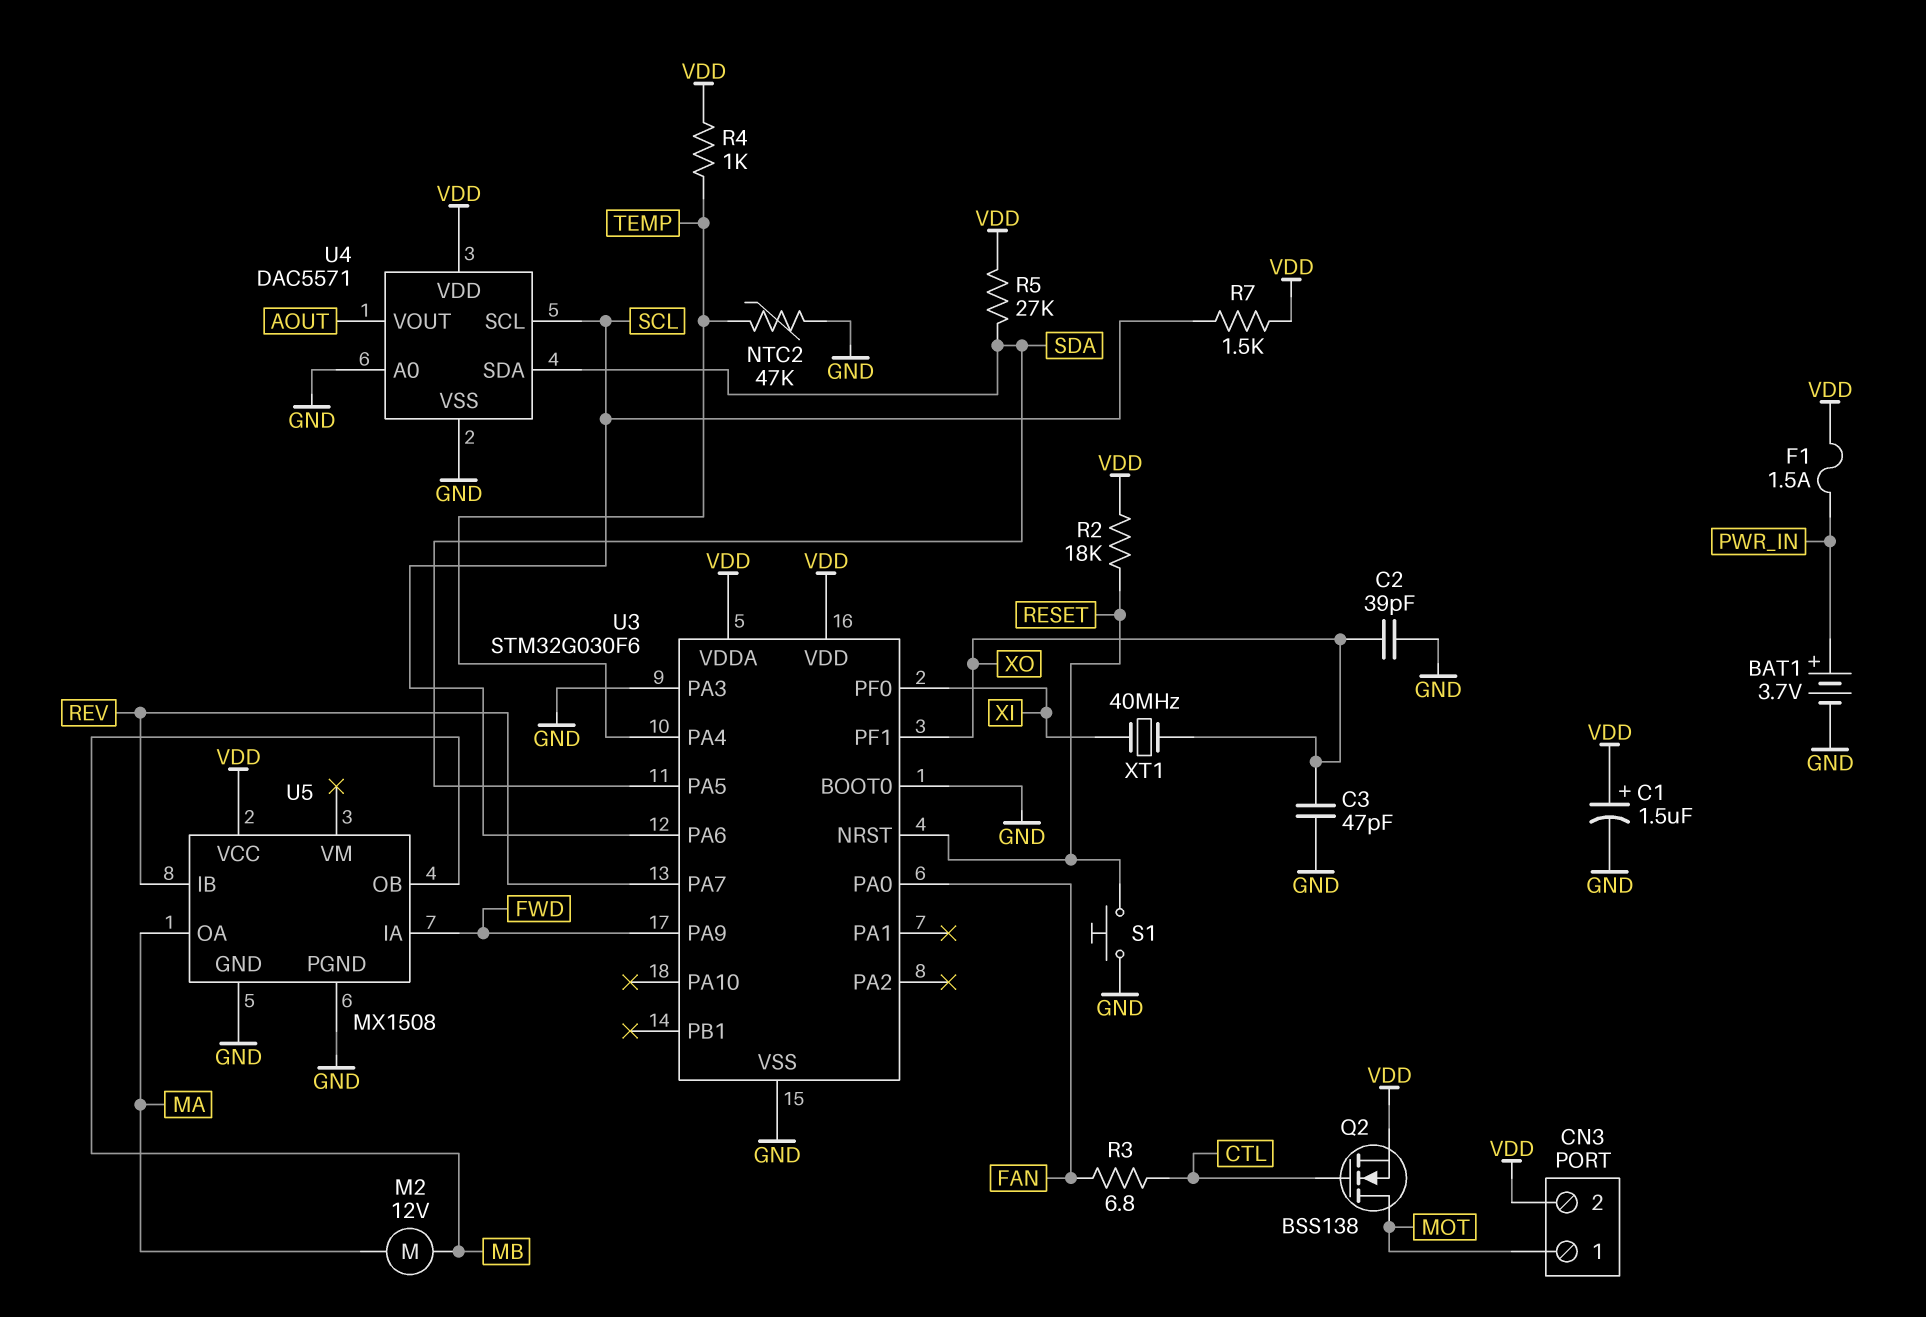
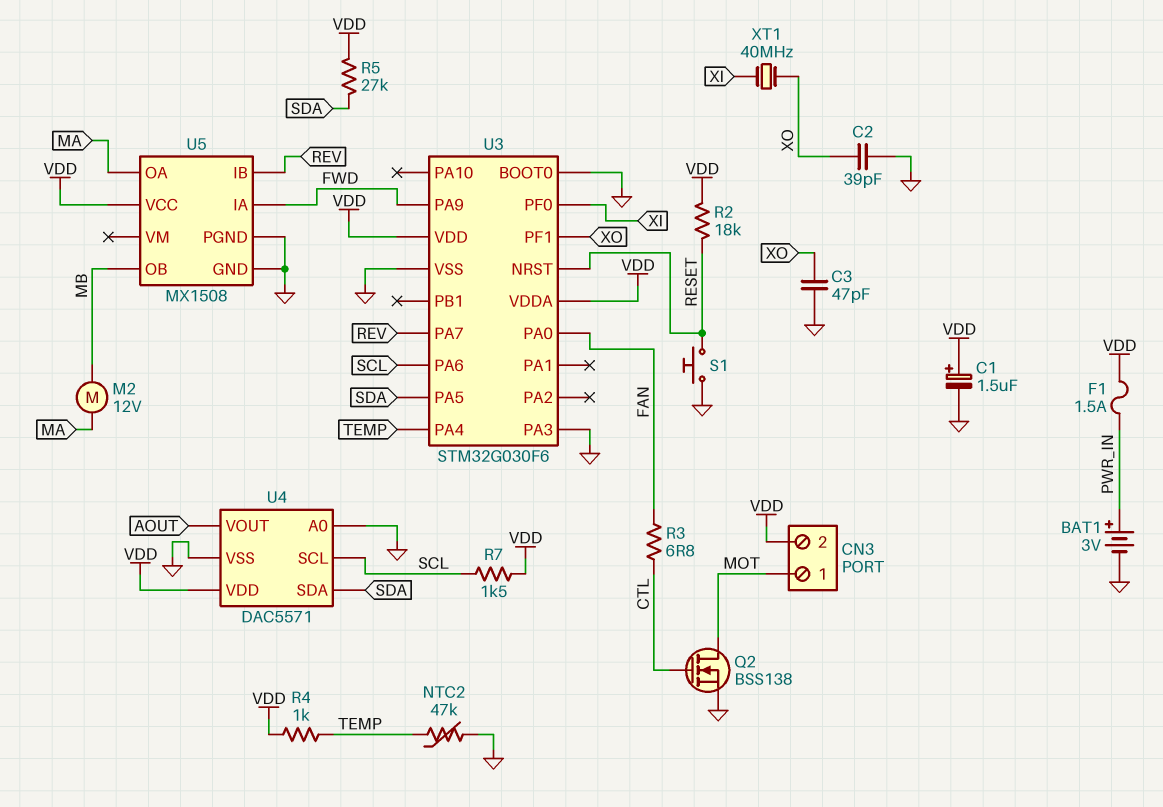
BAT1: 3.7V (plus PWR_IN, minus GND) -> 3V (plus PWR_IN, minus GND)
Q2: NMOS BSS138 (G CTL, D MOT, S VDD) -> NMOS BSS138 (G CTL, D MOT, S GND)

